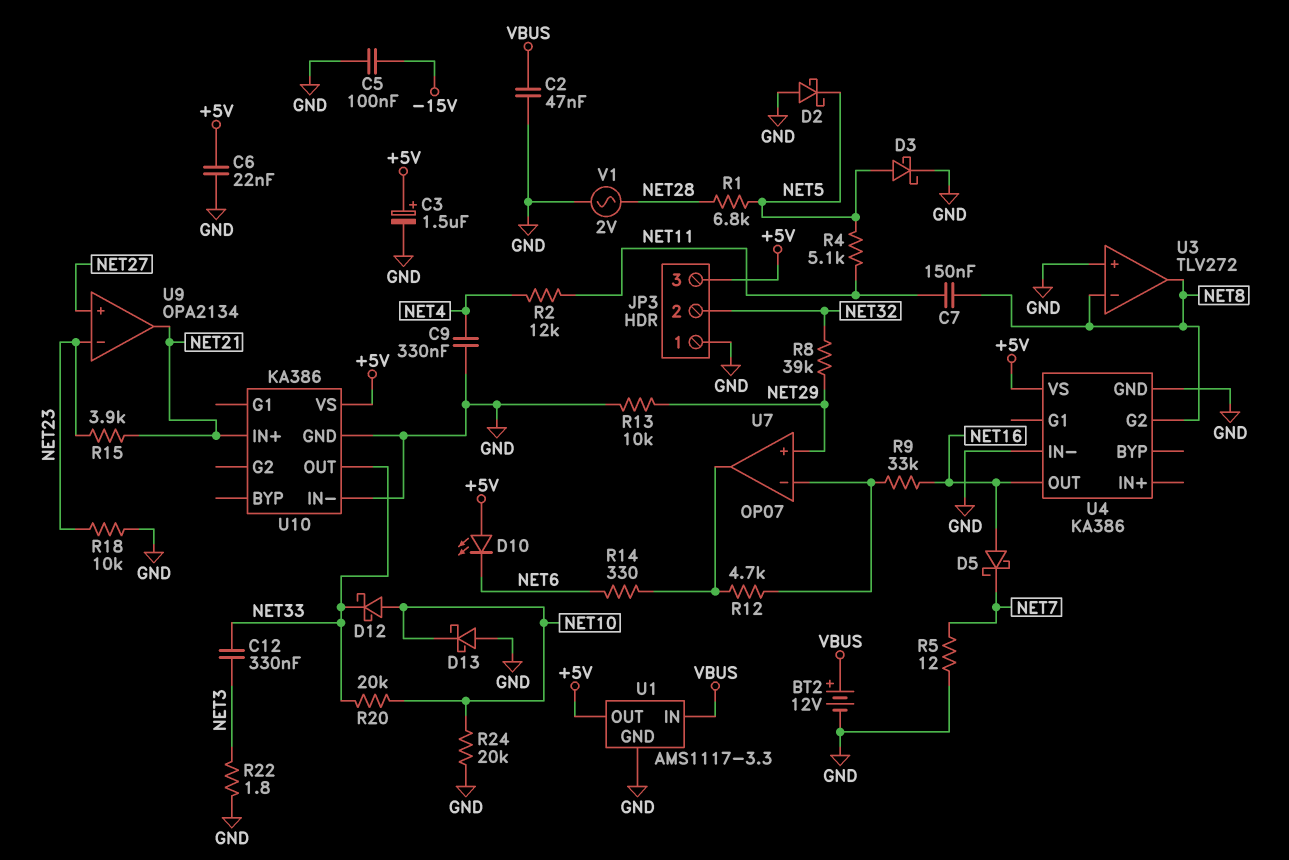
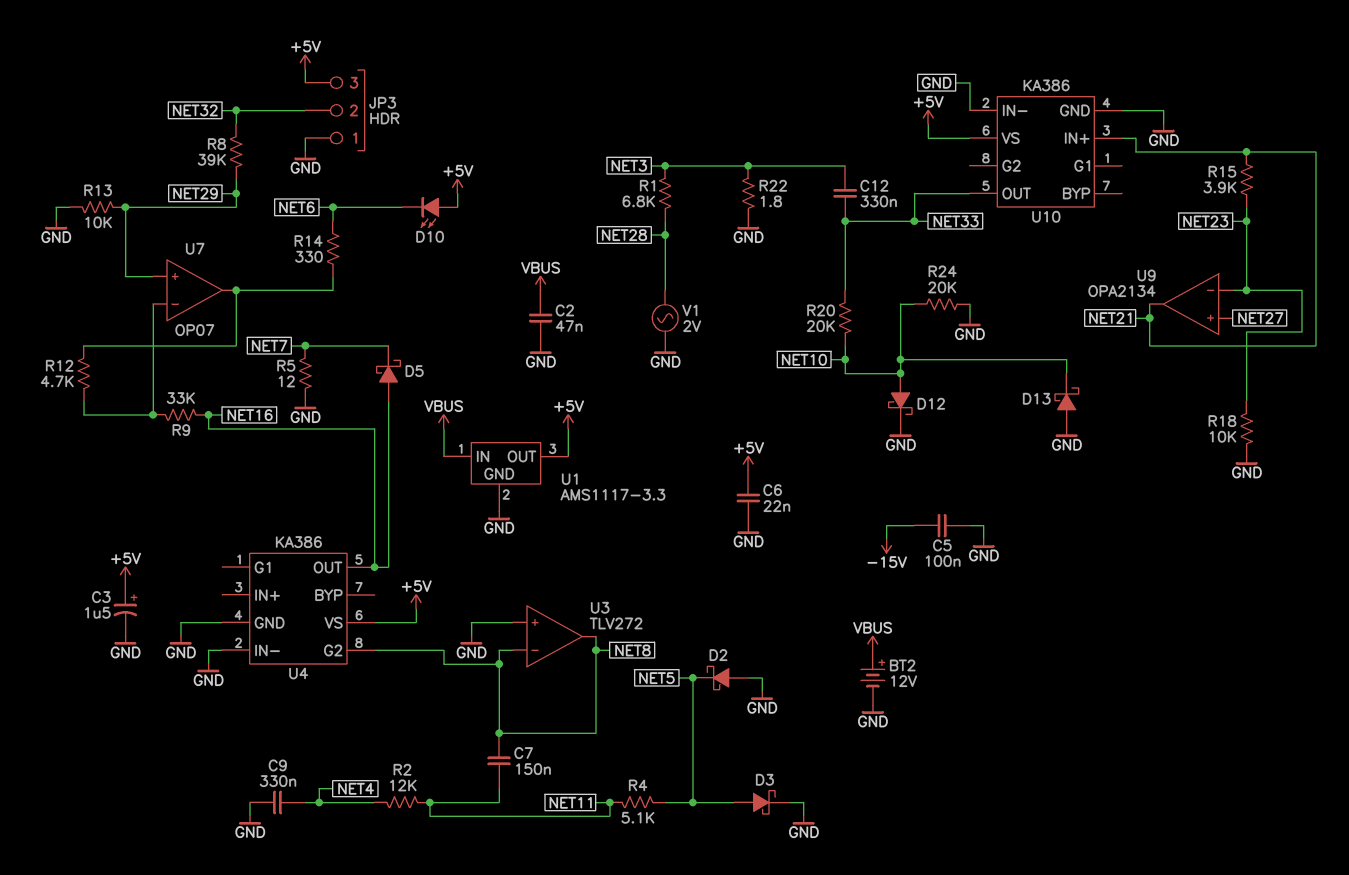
D12: schottky (A NET10, K NET33) -> schottky (A NET10, K GND)
R1: 6.8k (NET5, NET28) -> 6.8k (NET3, NET28)

